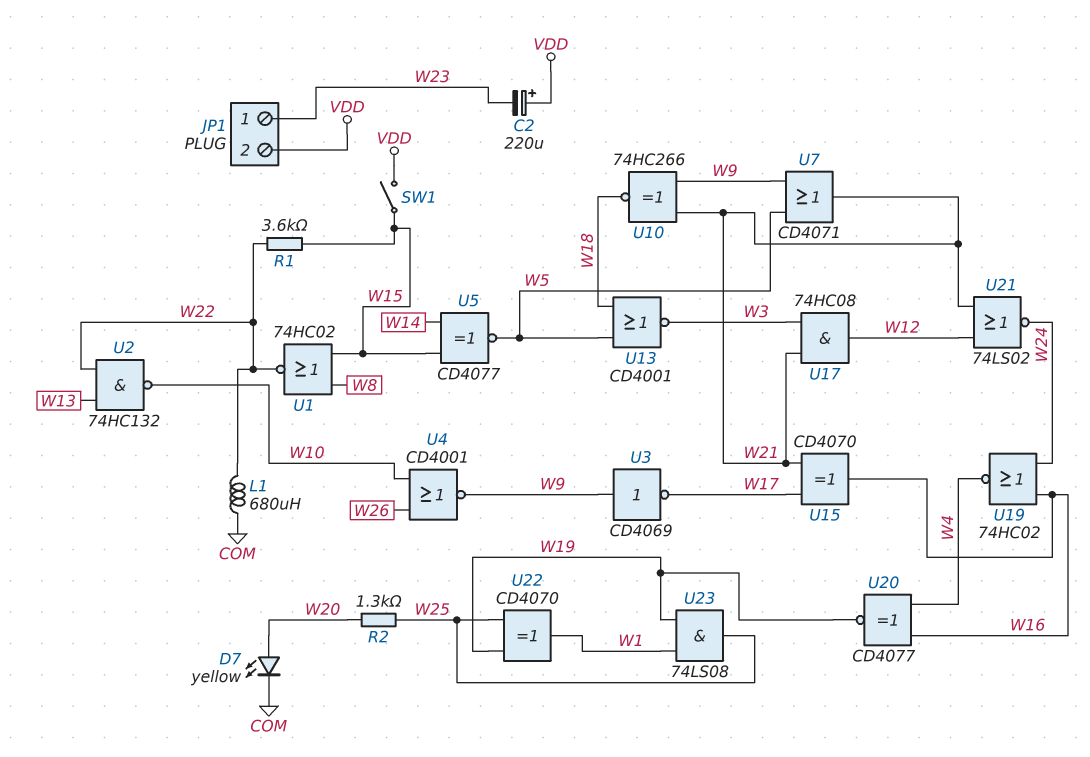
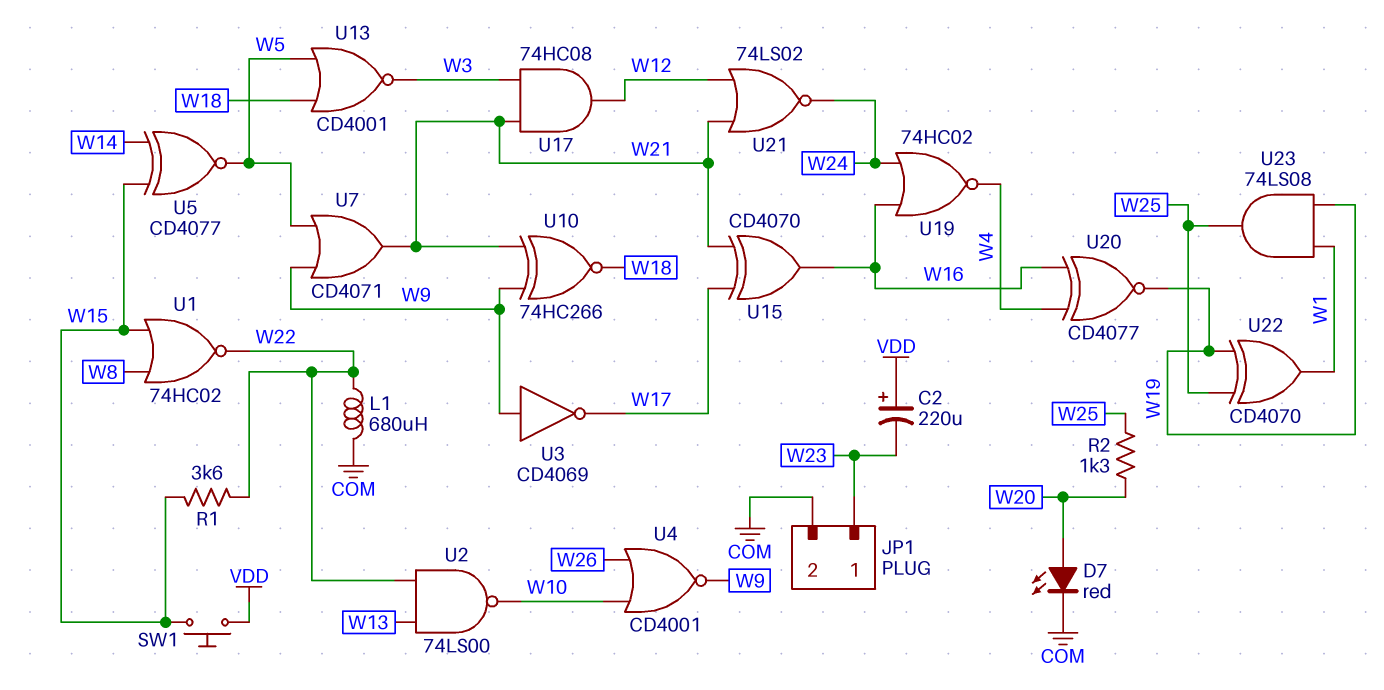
D7: LED yellow (A W20, K COM) -> LED red (A W20, K COM)
JP1 pin 2: VDD -> COM
SW1: switch (VDD, W15) -> button (VDD, W15)
U2: NAND 74HC132 (in W13, in W22, out W10) -> NAND 74LS00 (in W13, in W22, out W10)

